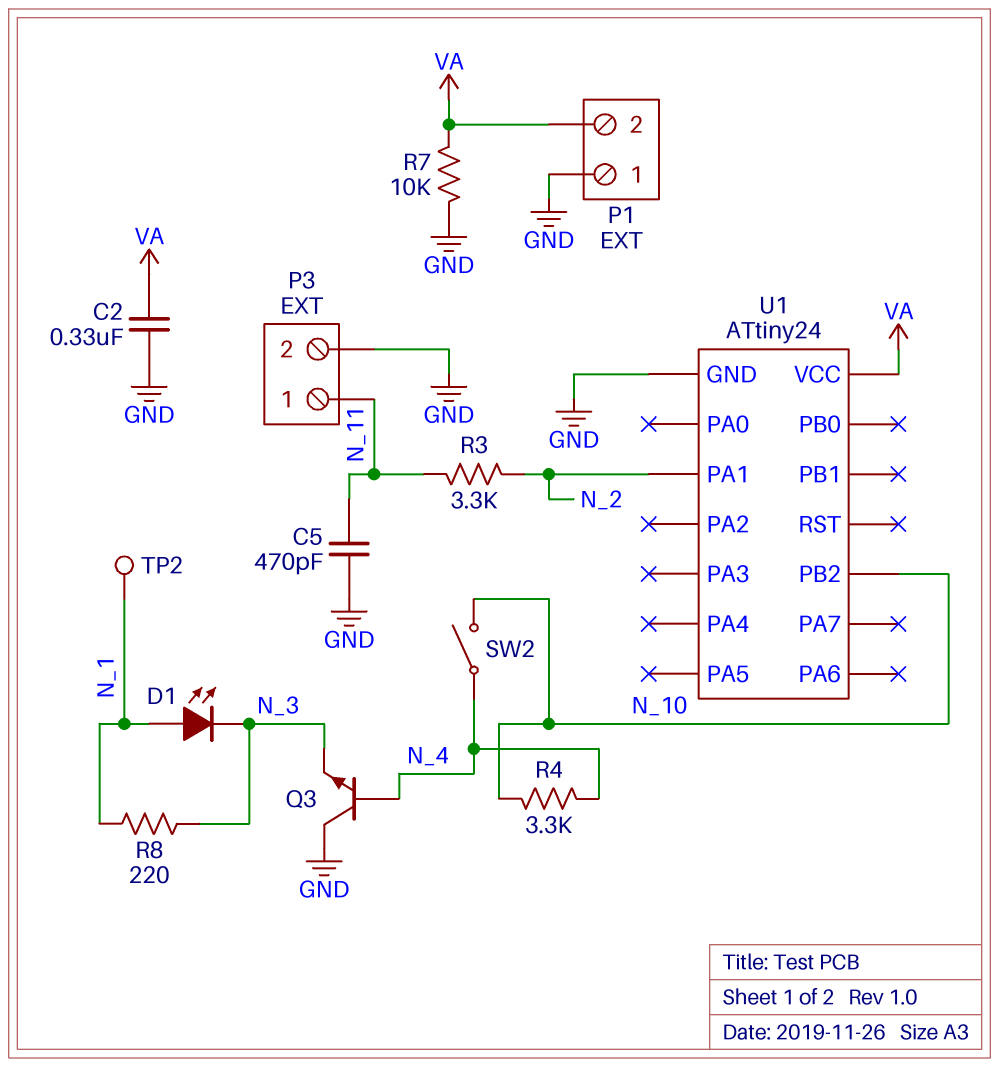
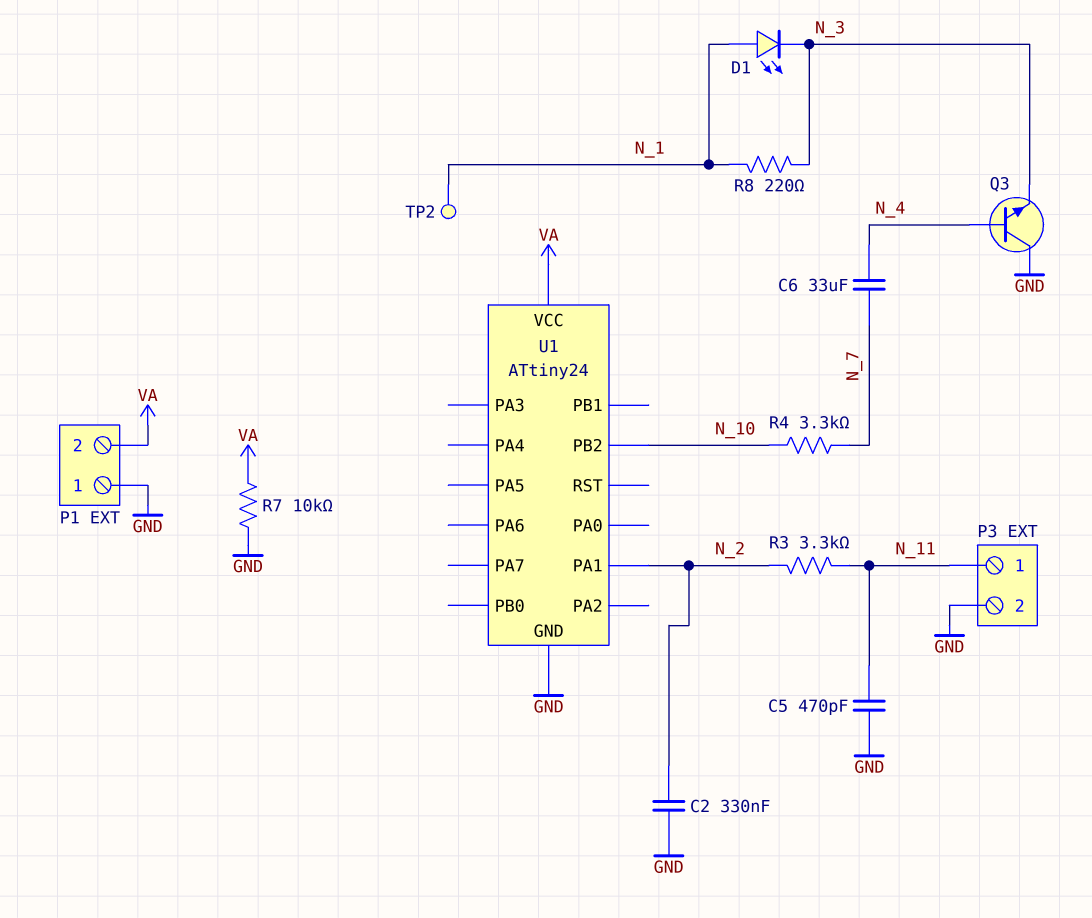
C2: 330nF (GND, VA) -> 330nF (GND, N_2)
C6: none -> 33uF (N_4, N_7)
R4: 3.3k (N_4, N_10) -> 3.3k (N_7, N_10)
SW2: switch (N_4, N_10) -> none

